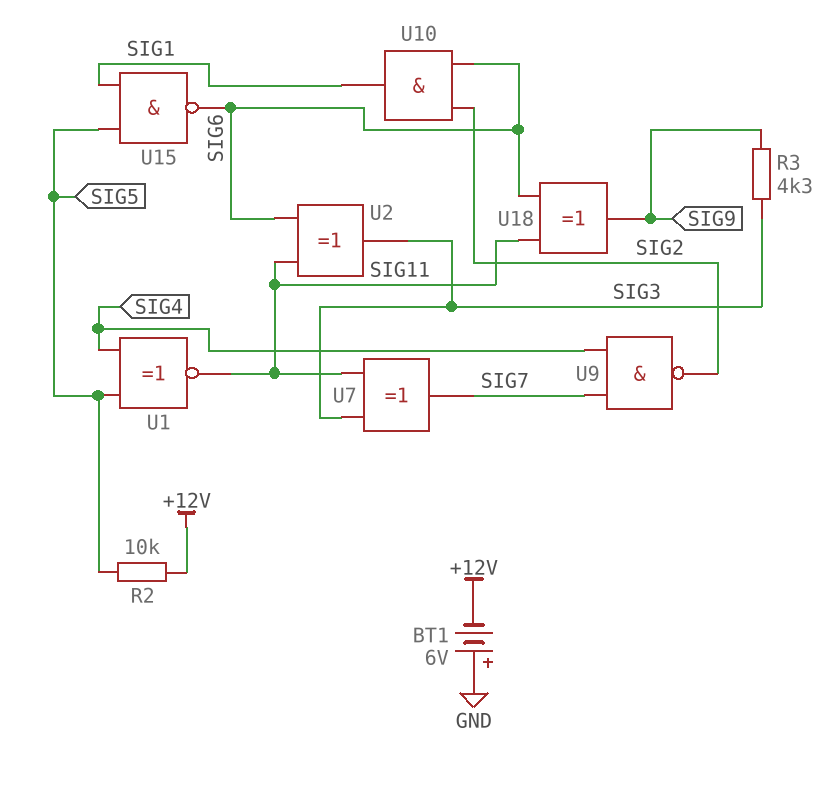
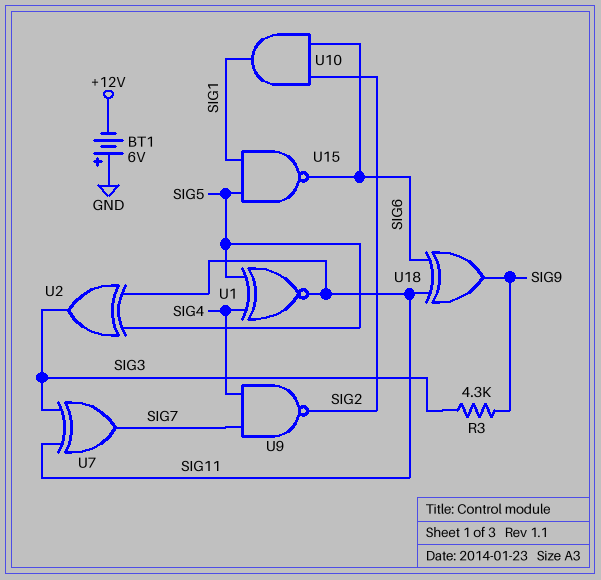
R2: 10k (+12V, SIG5) -> none
U2: XOR (in SIG6, in SIG11, out SIG3) -> XOR (in SIG5, in SIG11, out SIG3)

